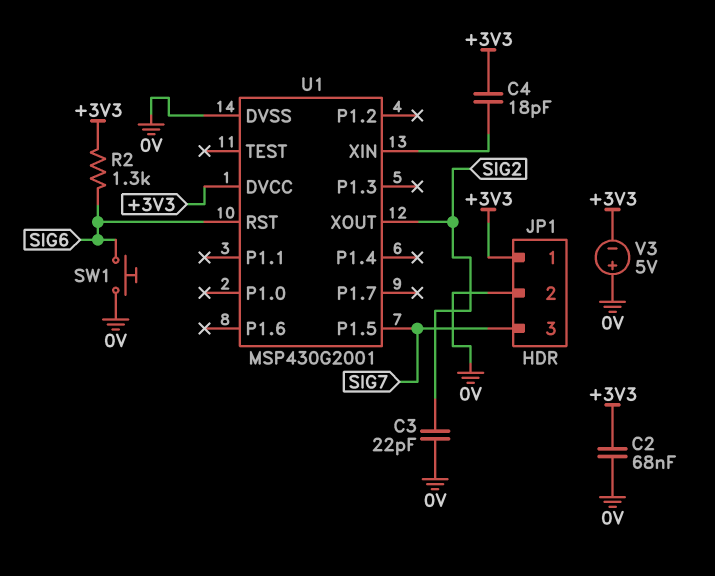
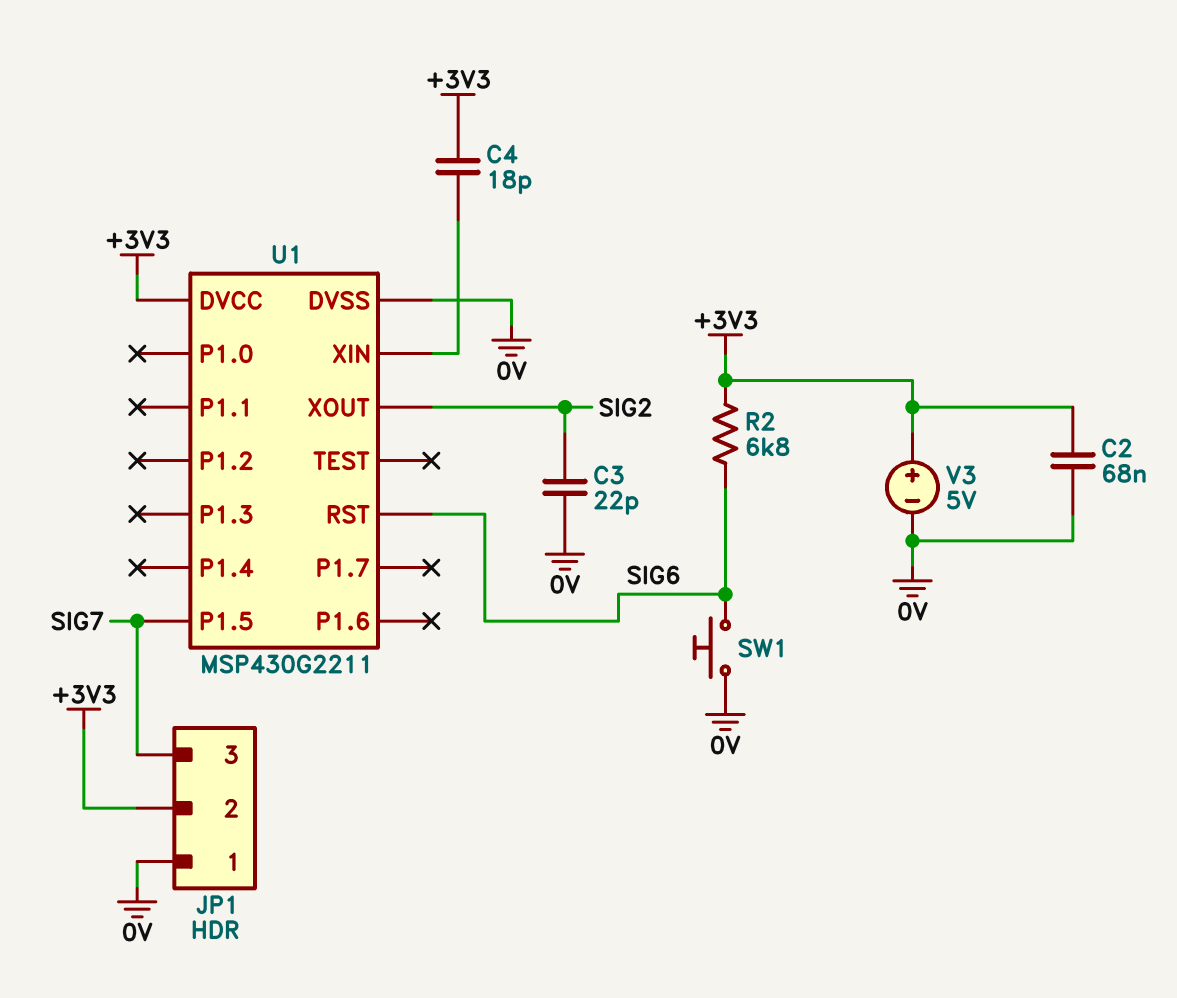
JP1 pin 1: +3V3 -> 0V
JP1 pin 2: 0V -> +3V3
R2: 1.3k (+3V3, SIG6) -> 6.8k (+3V3, SIG6)
U1: MSP430G2001 -> MSP430G2211
V3: 5V (plus 0V, minus +3V3) -> 5V (plus +3V3, minus 0V)

